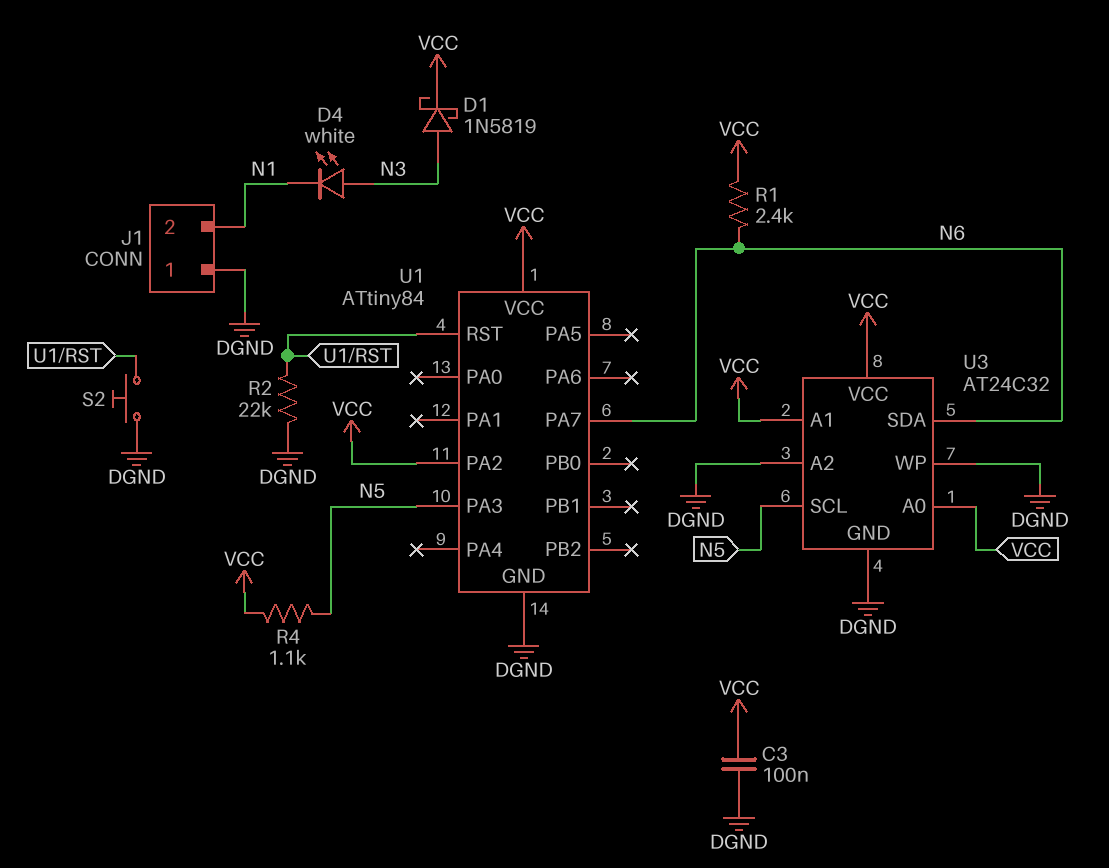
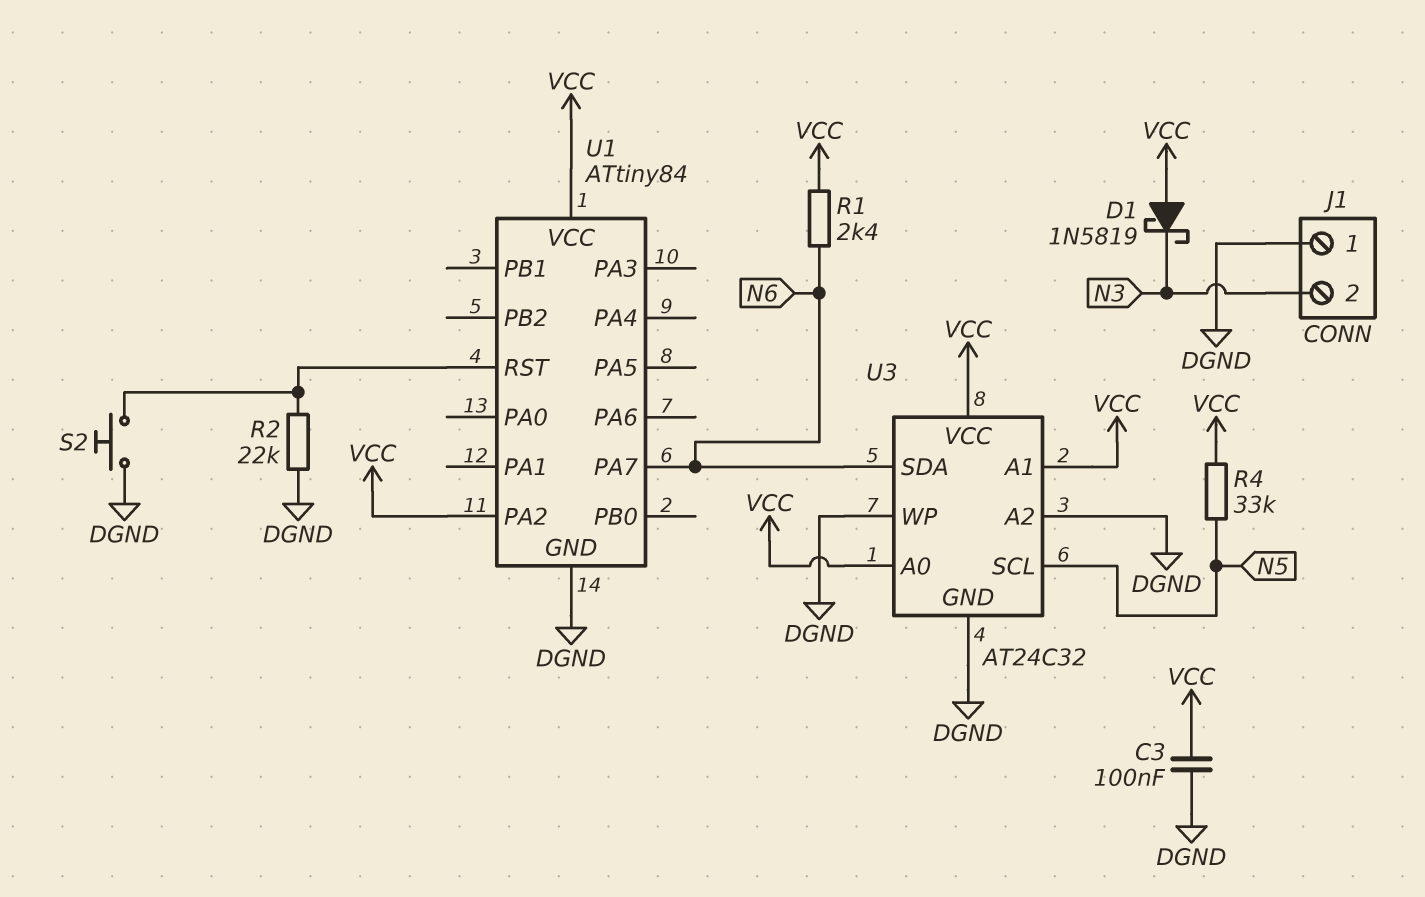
D1: schottky 1N5819 (A N3, K VCC) -> schottky 1N5819 (A VCC, K N3)
D4: LED white (A N3, K N1) -> none
J1 pin 2: N1 -> N3
R4: 1.1k (N5, VCC) -> 33k (N5, VCC)
U1 pin PA3: N5 -> none

